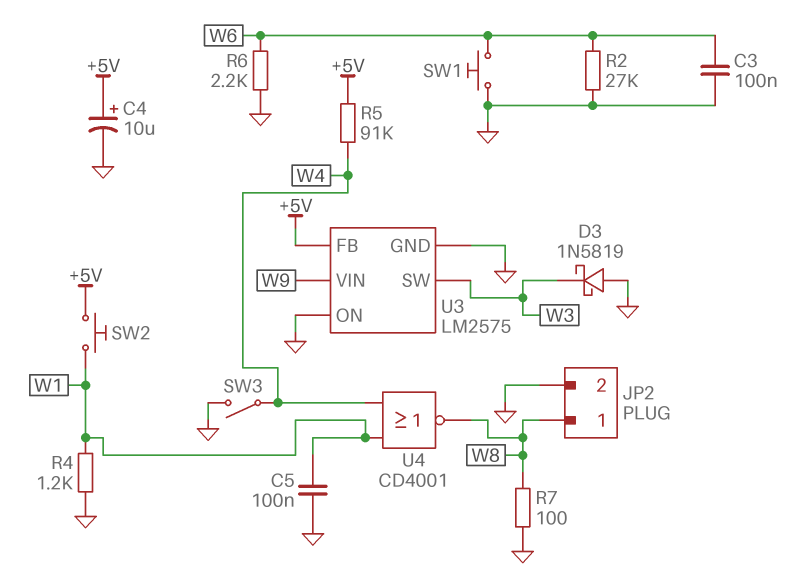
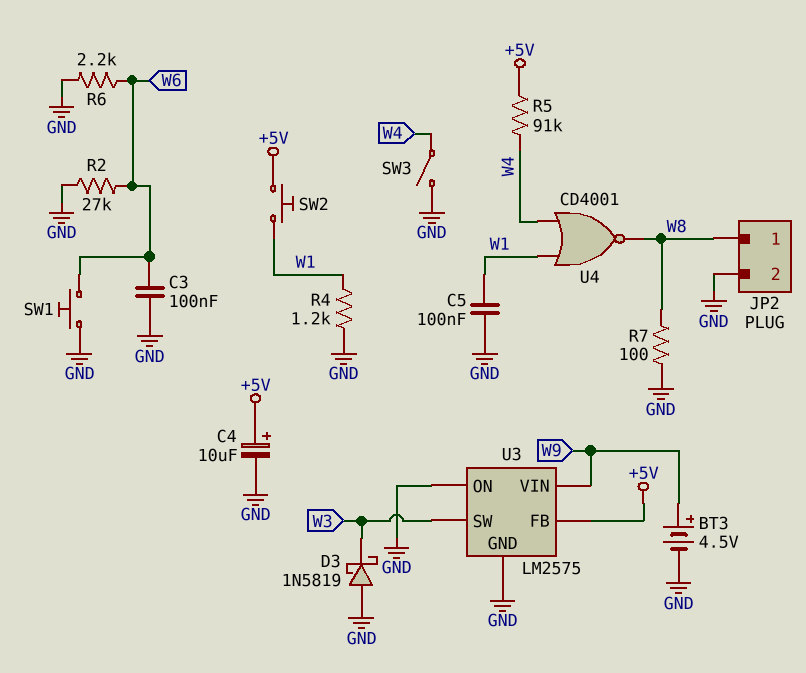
BT3: none -> 4.5V (plus W9, minus GND)

